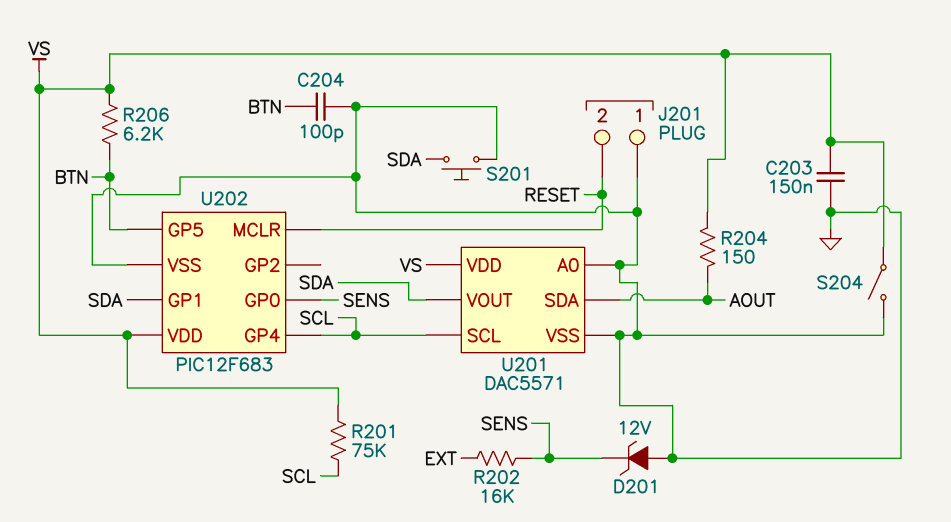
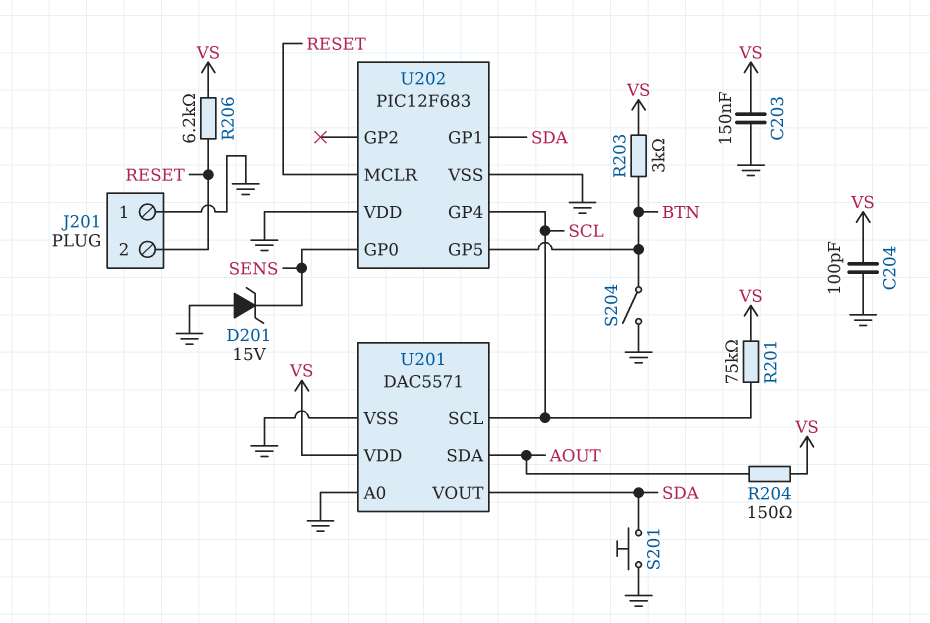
C204: 100pF (BTN, GND) -> 100pF (GND, VS)
D201: zener 12V (A GND, K SENS) -> zener 15V (A GND, K SENS)
R202: 16k (EXT, SENS) -> none
R203: none -> 3k (BTN, VS)
R206: 6.2k (BTN, VS) -> 6.2k (RESET, VS)
S204: switch (GND, VS) -> switch (BTN, GND)
U202 pin VDD: VS -> GND

